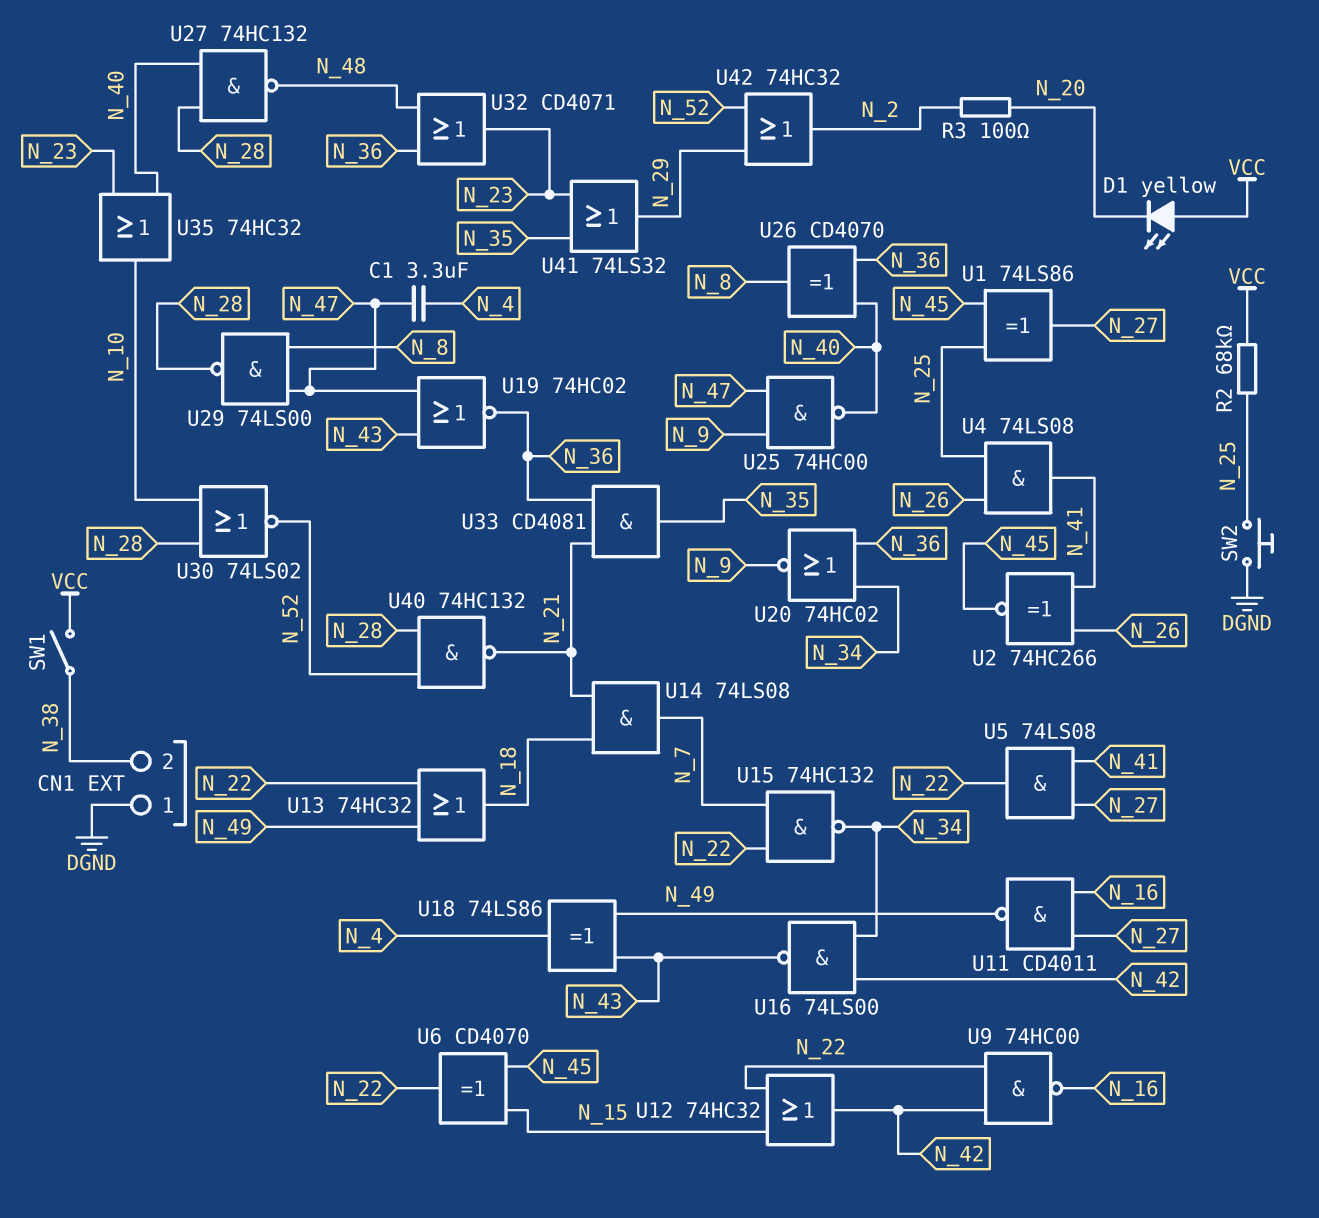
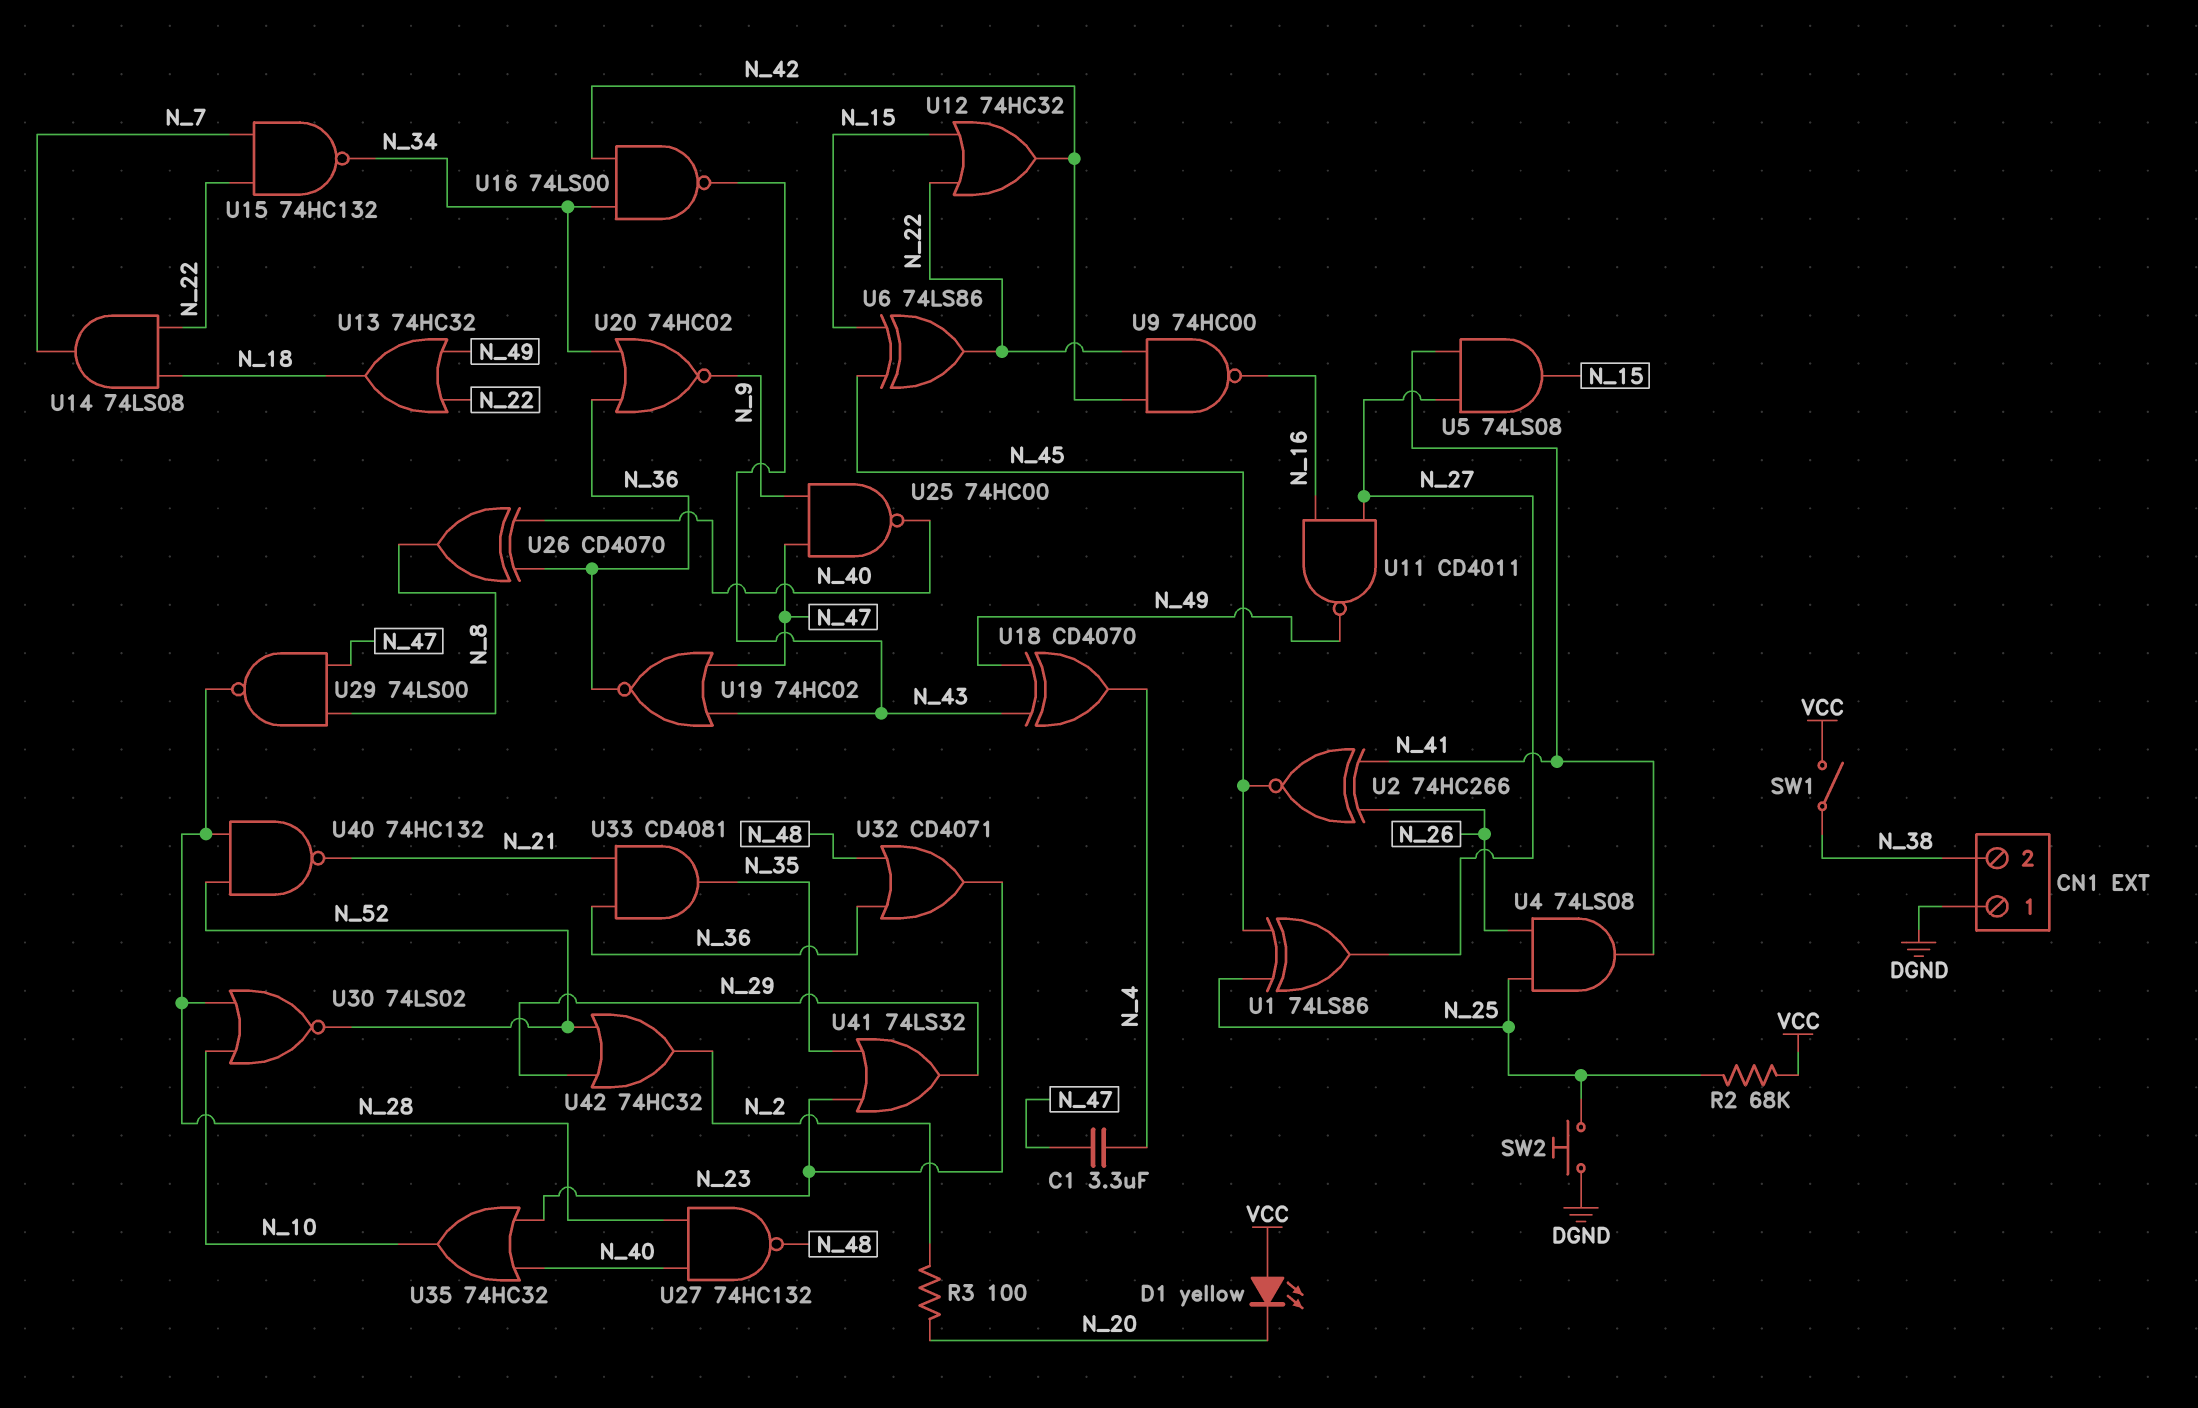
U5: AND 74LS08 (in N_27, in N_41, out N_22) -> AND 74LS08 (in N_27, in N_41, out N_15)
U6: XOR CD4070 (in N_15, in N_45, out N_22) -> XOR 74LS86 (in N_15, in N_45, out N_22)
U14: AND 74LS08 (in N_18, in N_21, out N_7) -> AND 74LS08 (in N_18, in N_22, out N_7)
U18: XOR 74LS86 (in N_43, in N_49, out N_4) -> XOR CD4070 (in N_43, in N_49, out N_4)

